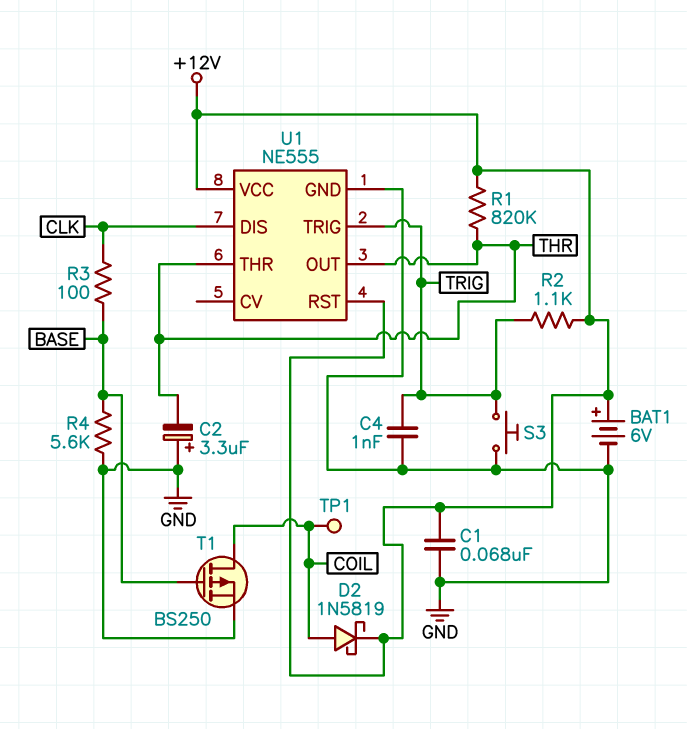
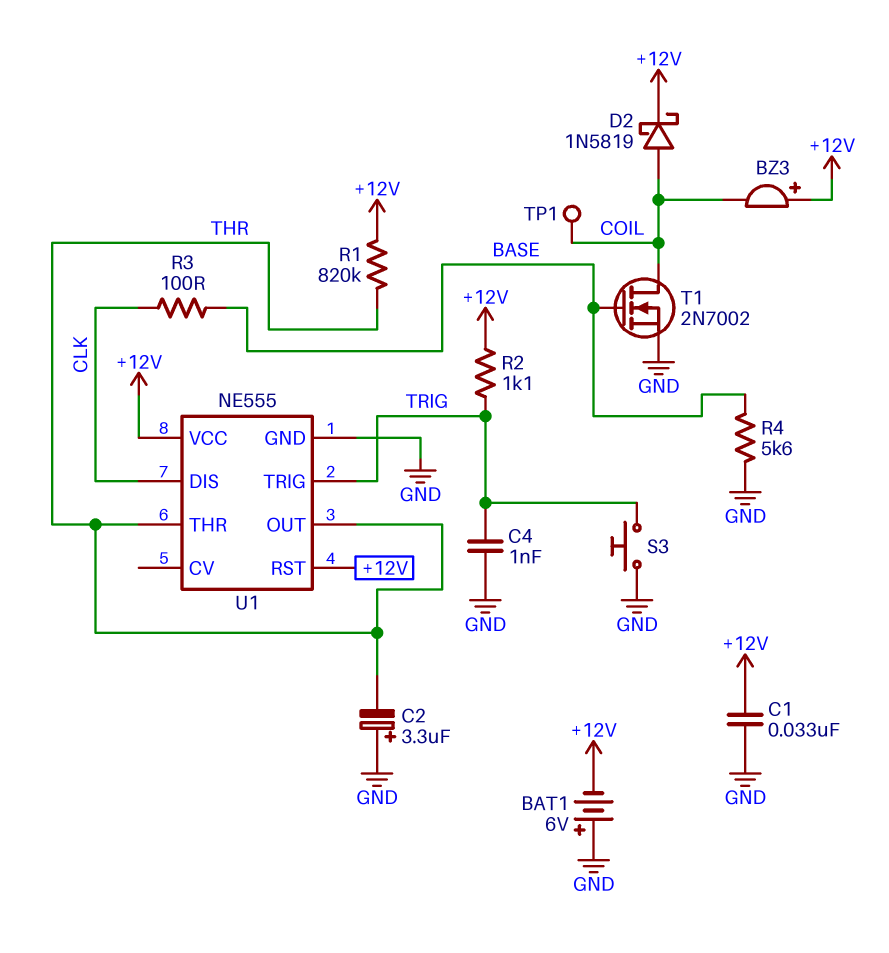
BAT1: 6V (plus +12V, minus GND) -> 6V (plus GND, minus +12V)
BZ3: none -> buzzer (plus +12V, minus COIL)
C1: 68nF (+12V, GND) -> 33nF (+12V, GND)
T1: PMOS BS250 (G BASE, D COIL, S GND) -> NMOS 2N7002 (G BASE, D COIL, S GND)

